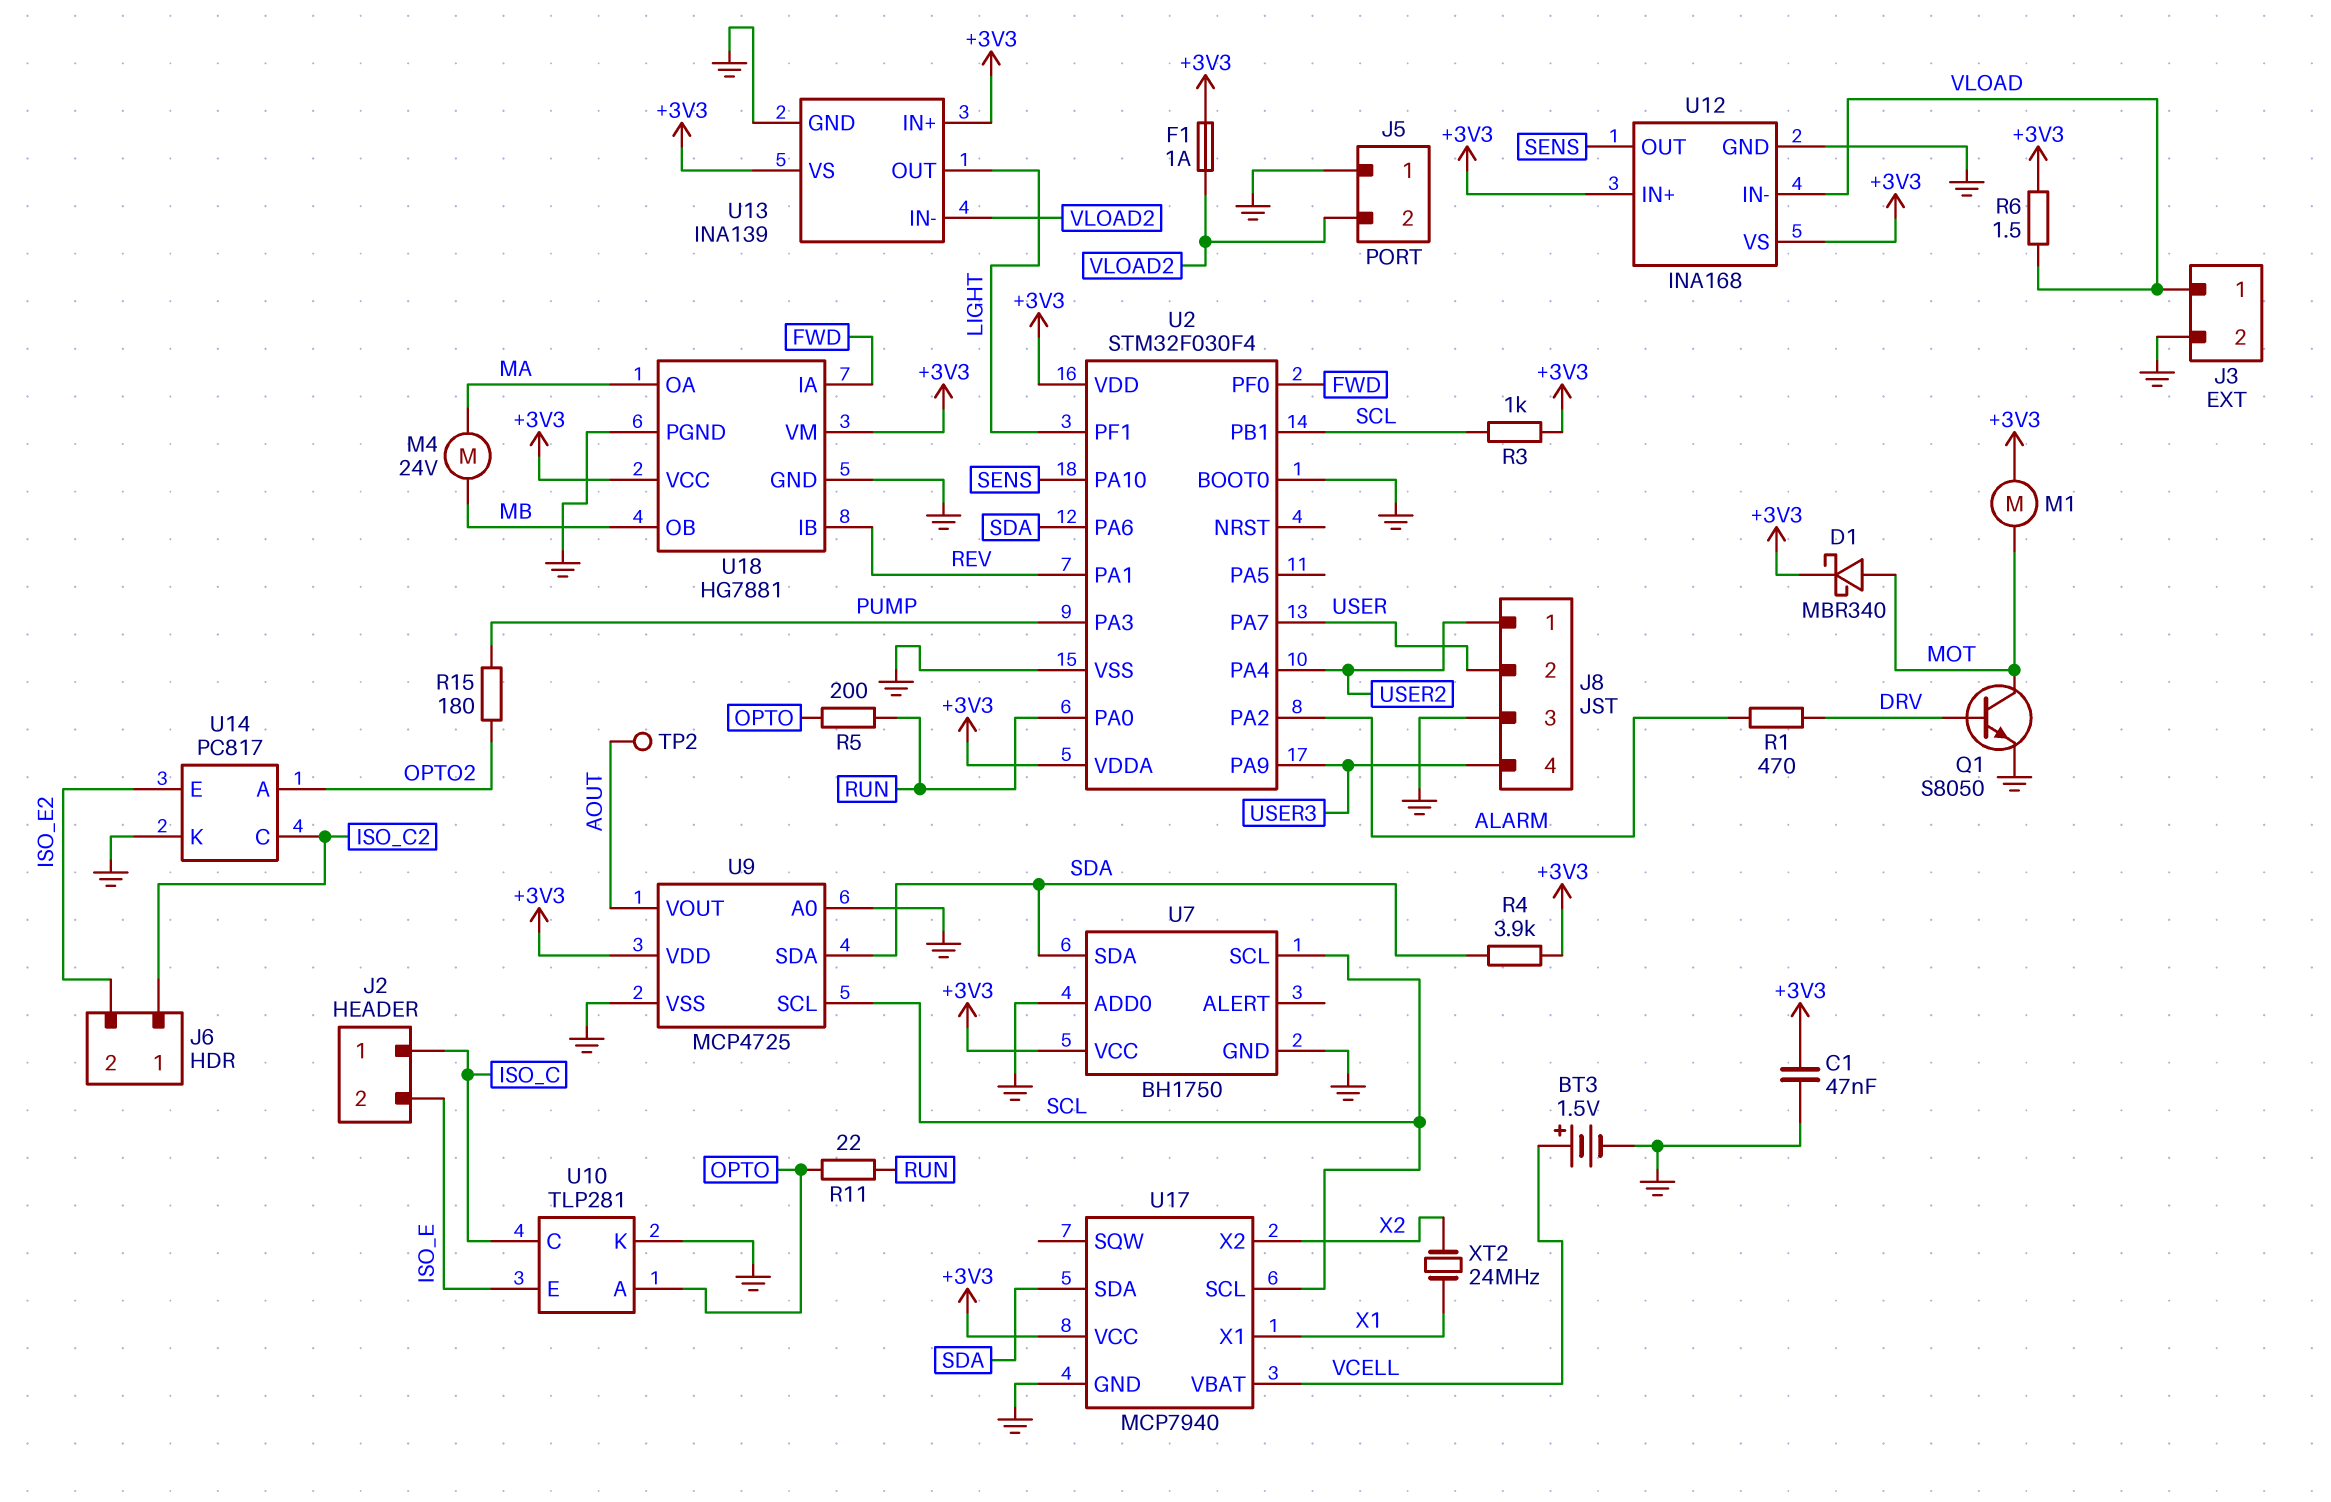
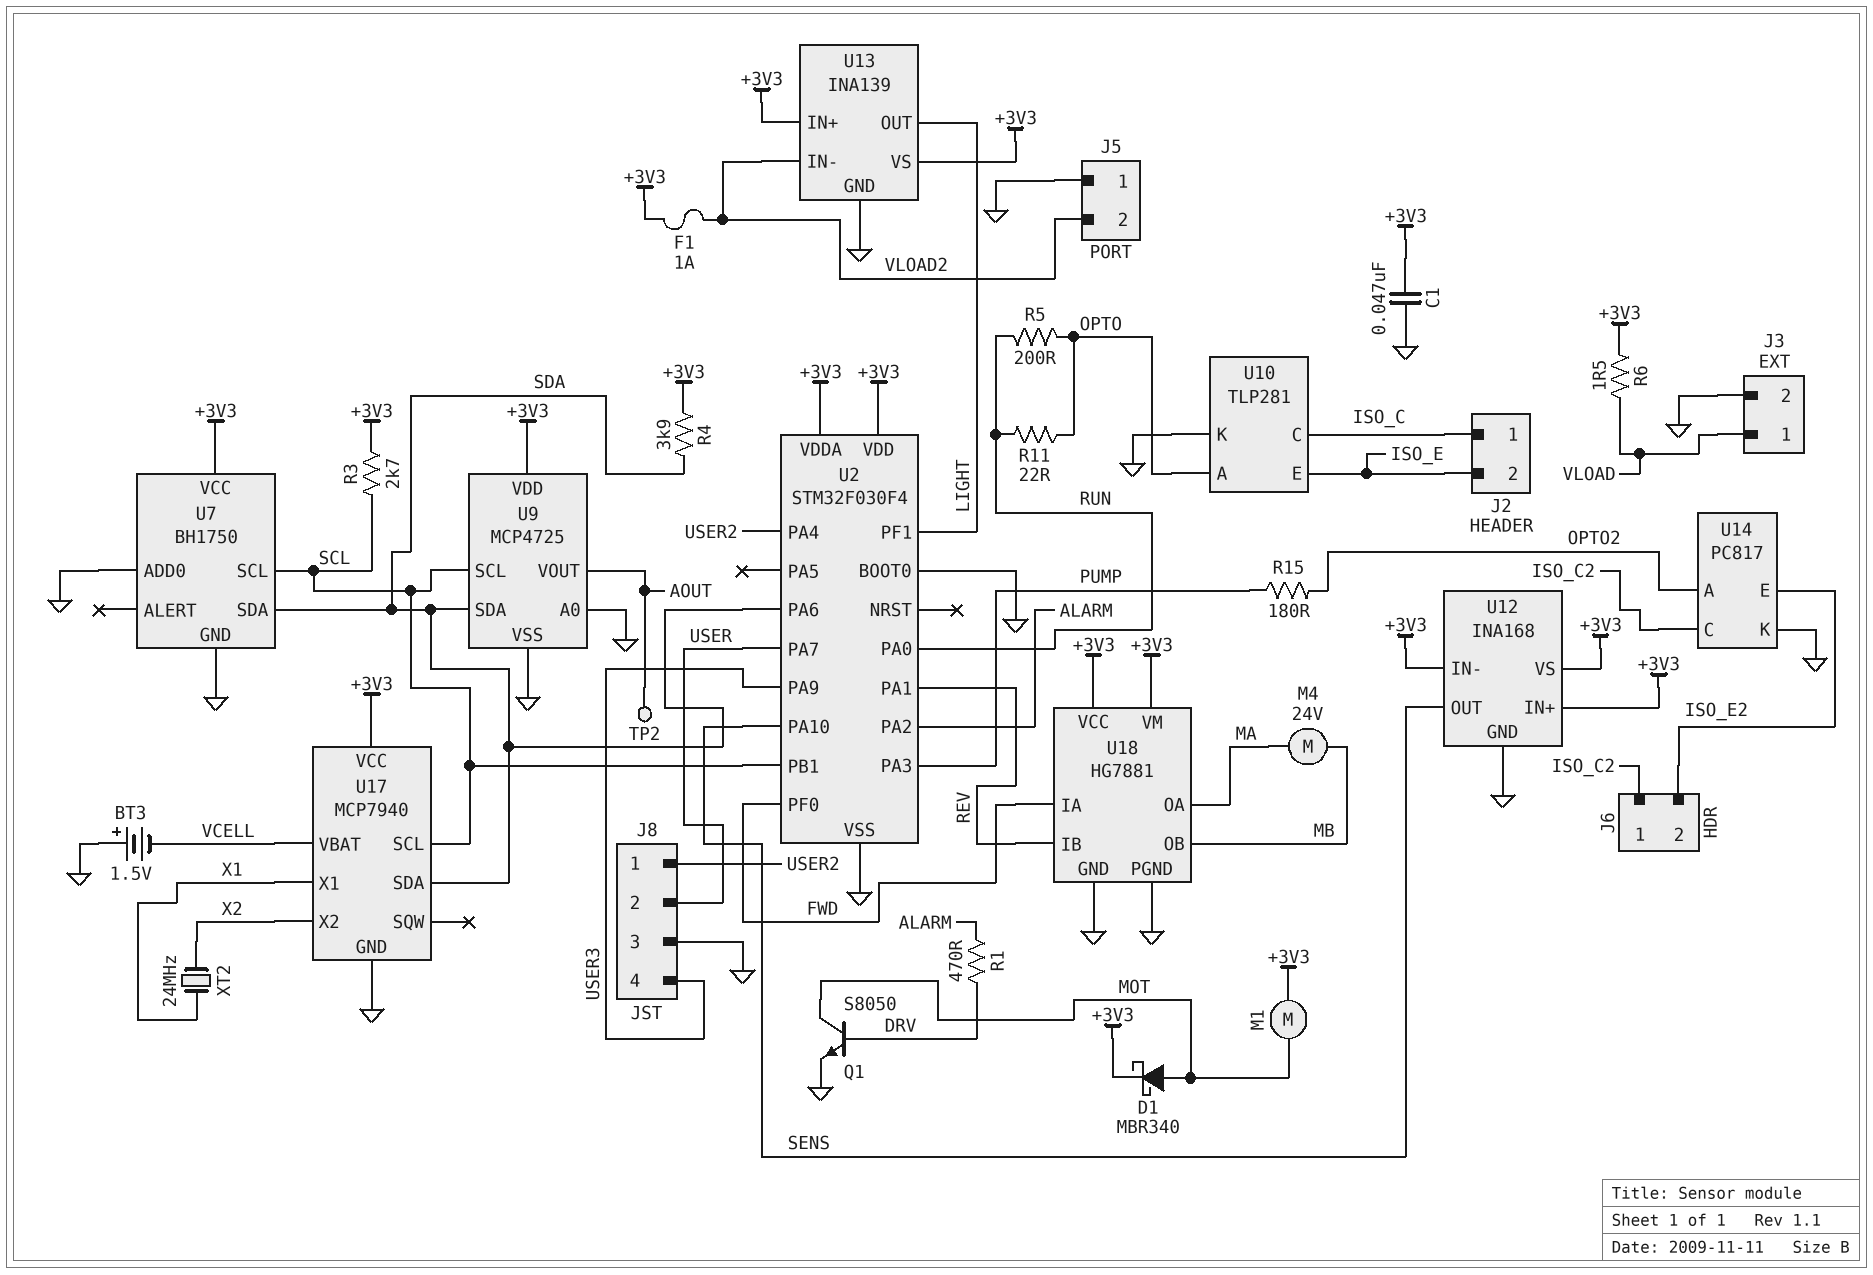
BT3: 1.5V (plus VCELL, minus GND) -> 1.5V (plus GND, minus VCELL)
R3: 1k (+3V3, SCL) -> 2.7k (+3V3, SCL)
U12 pin IN-: VLOAD -> +3V3

